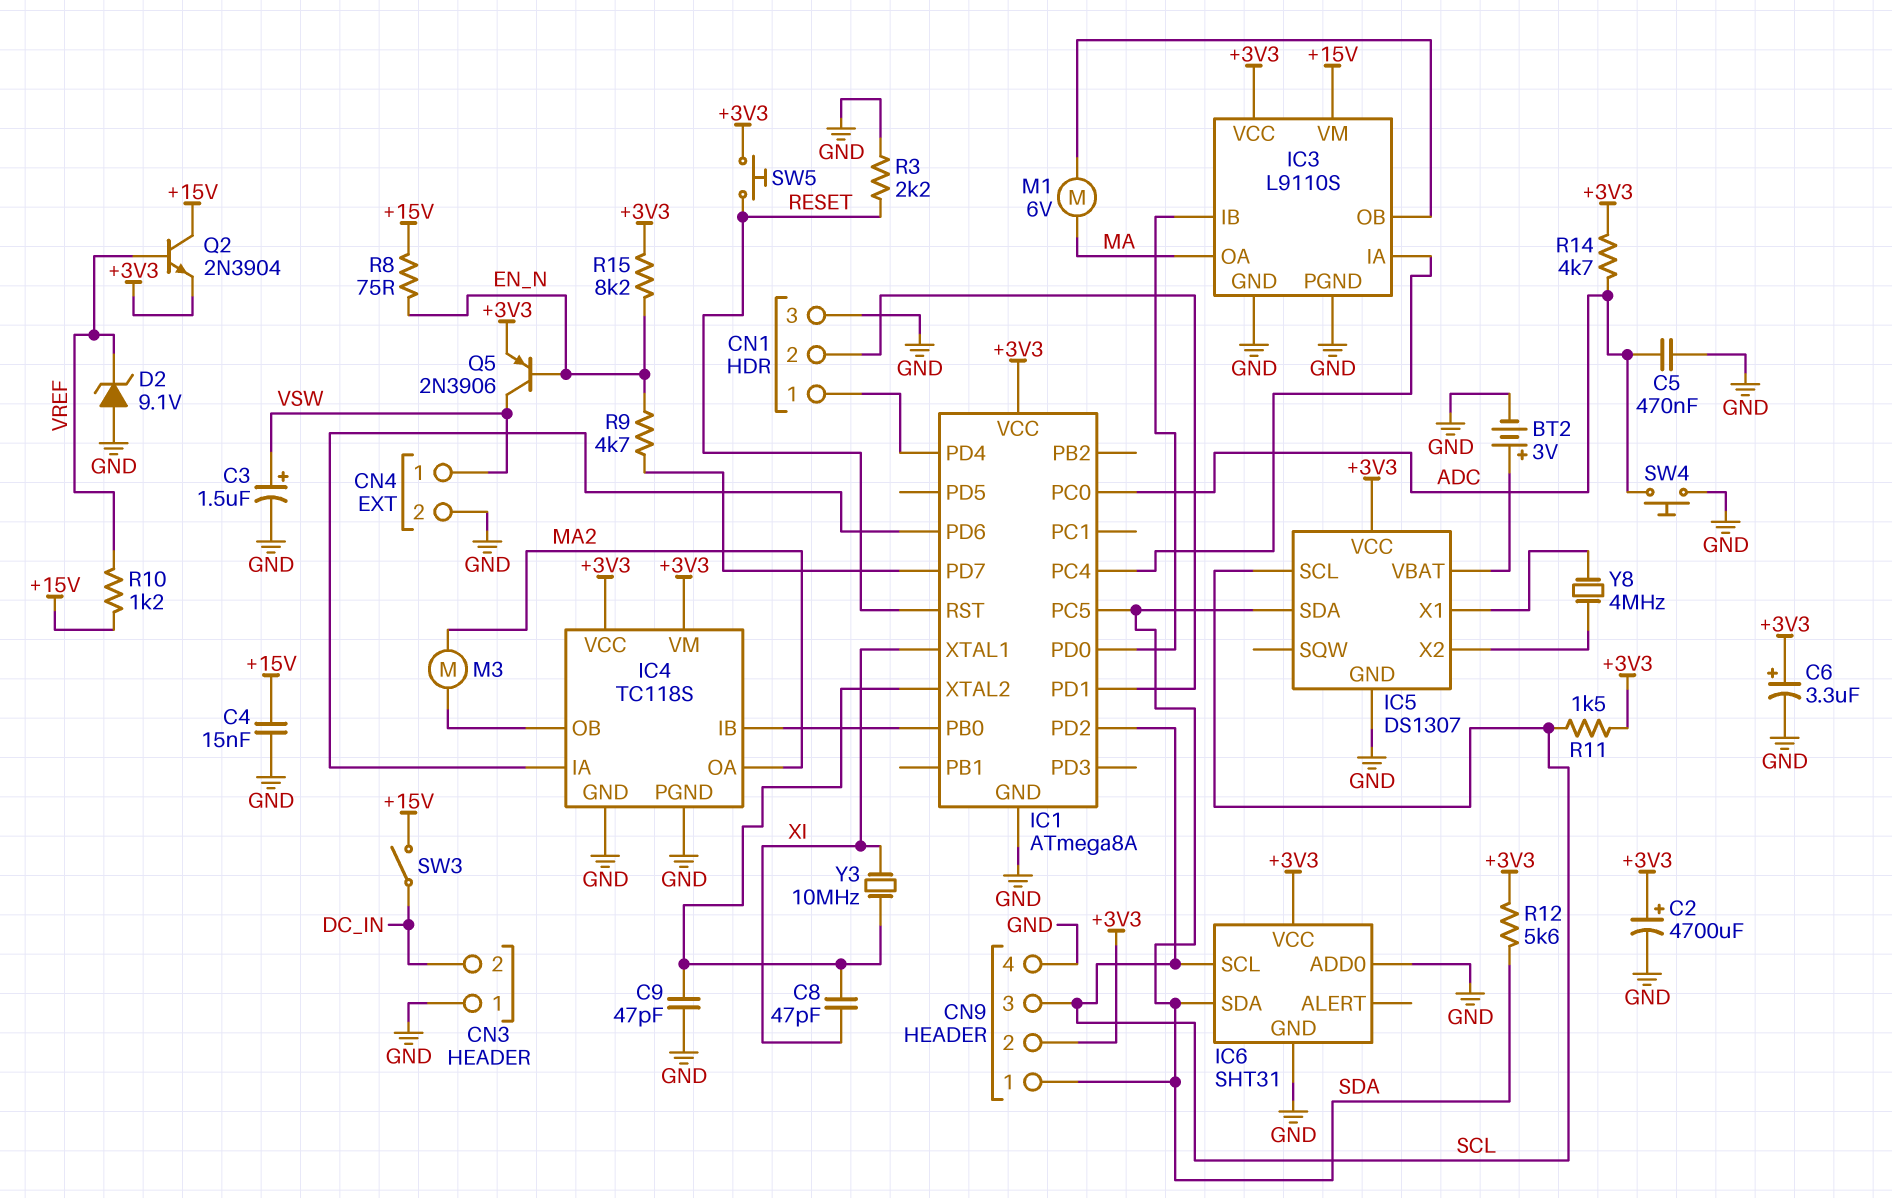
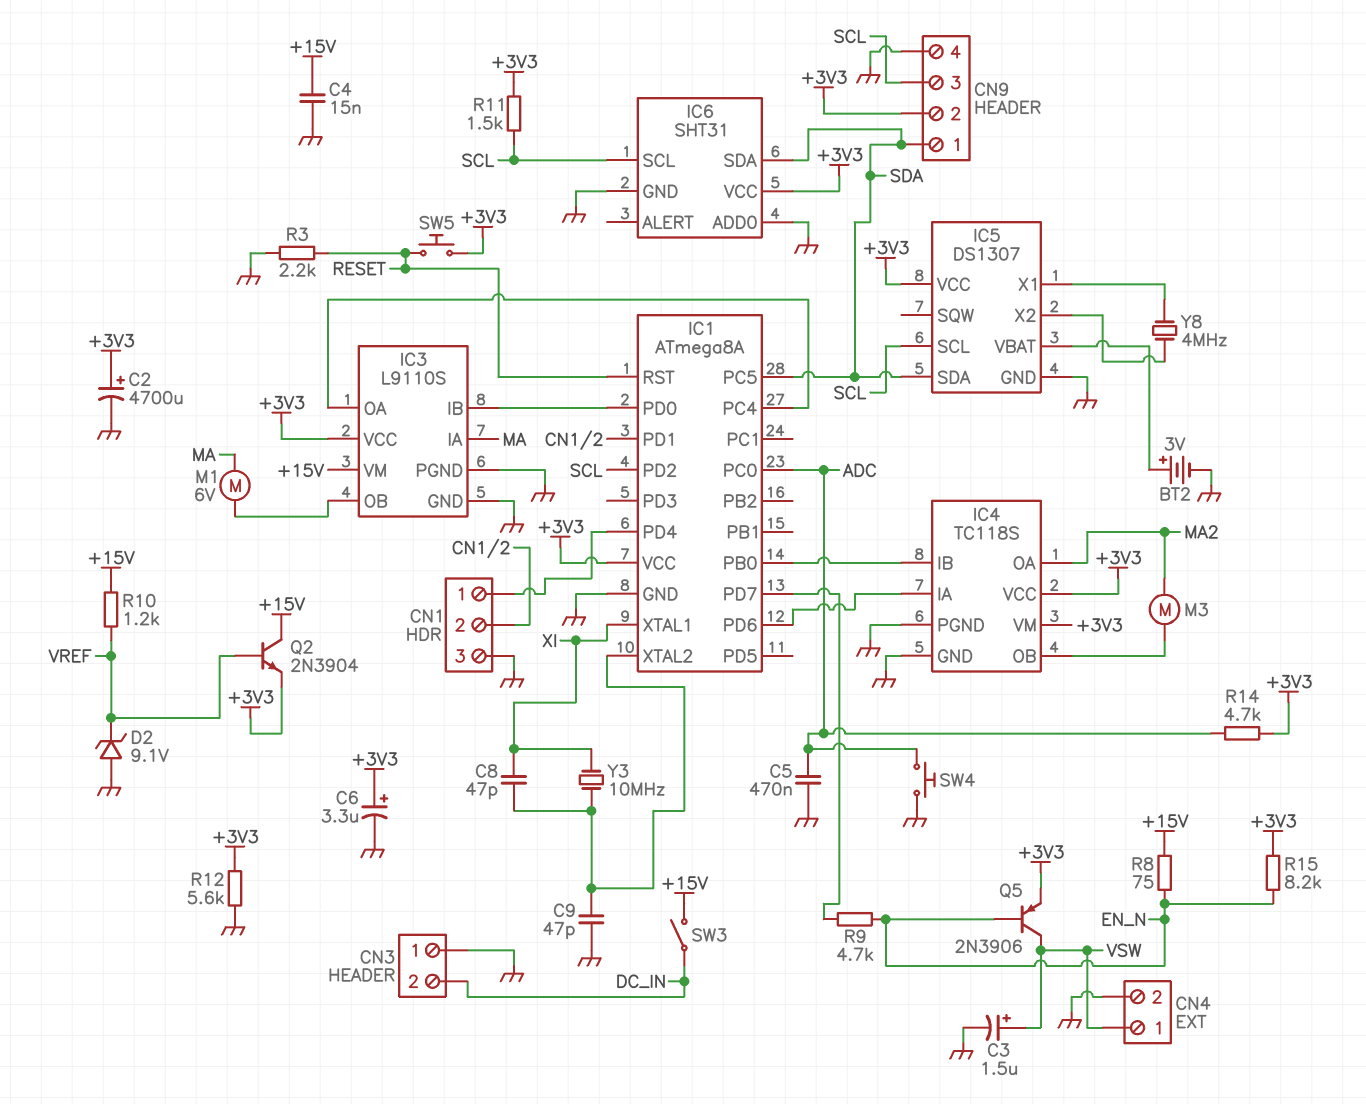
IC3 pin IA: IC1/PC4 -> MA
IC3 pin OA: MA -> IC1/PC4
R12: 5.6k (+3V3, SDA) -> 5.6k (+3V3, GND)

